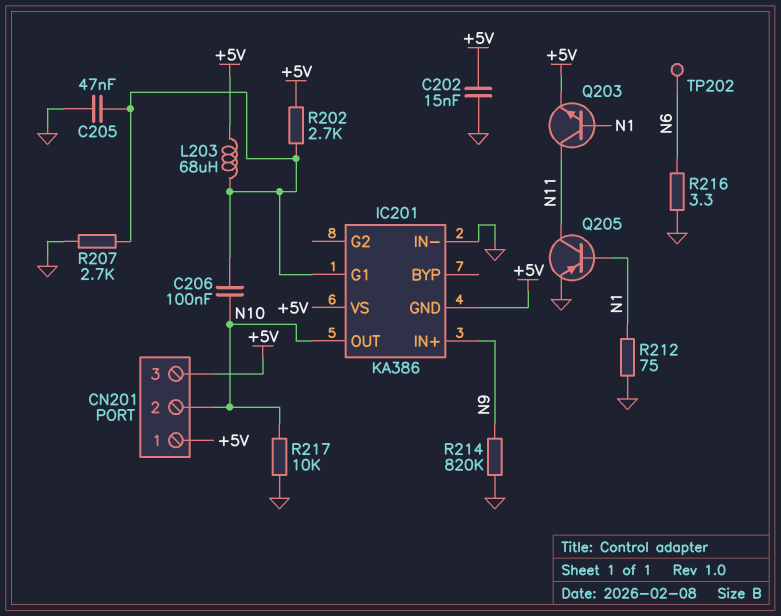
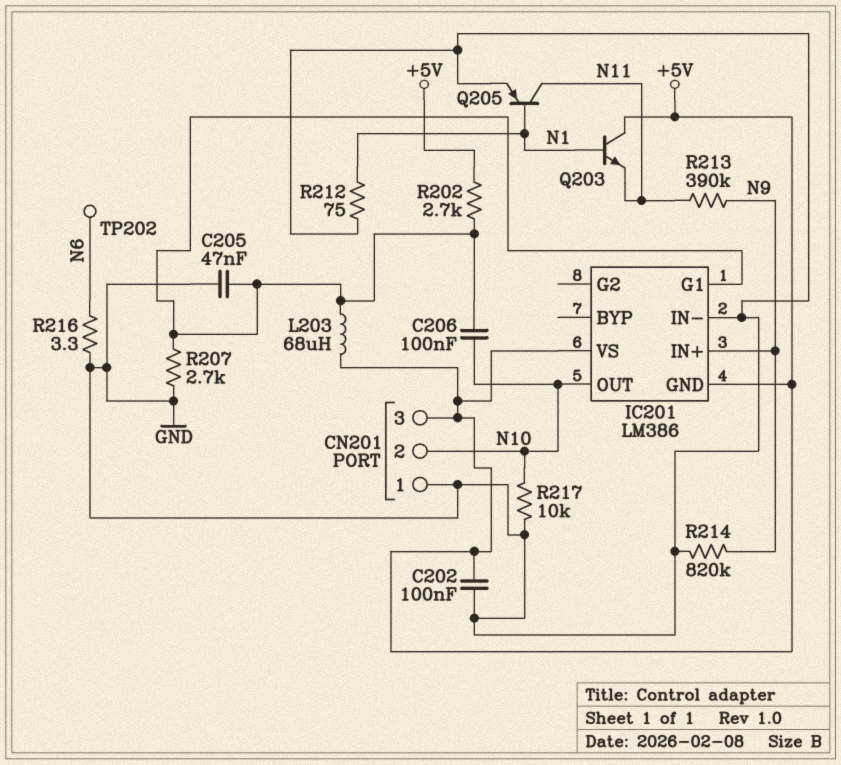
C202: 15nF (+5V, GND) -> 100nF (+5V, GND)
CN201 pin 1: +5V -> GND
IC201: KA386 -> LM386
Q203: NPN (B N1, C N11, E +5V) -> NPN (B N1, C +5V, E N11)
R213: none -> 390k (N9, N11)

